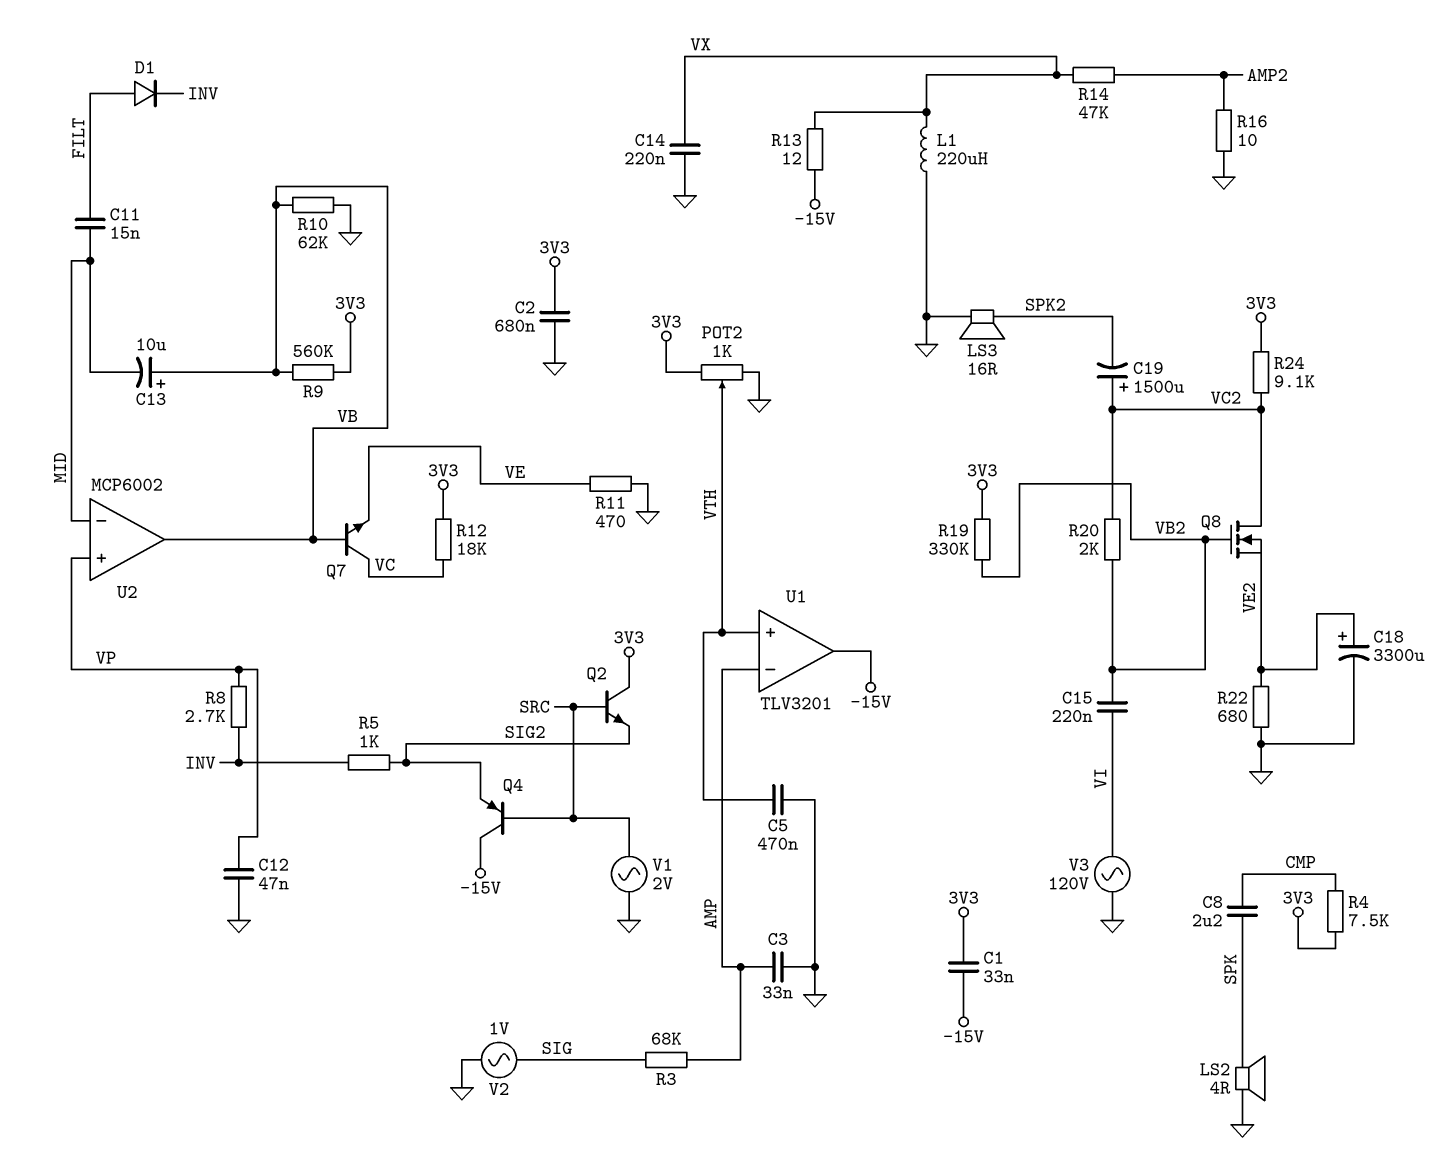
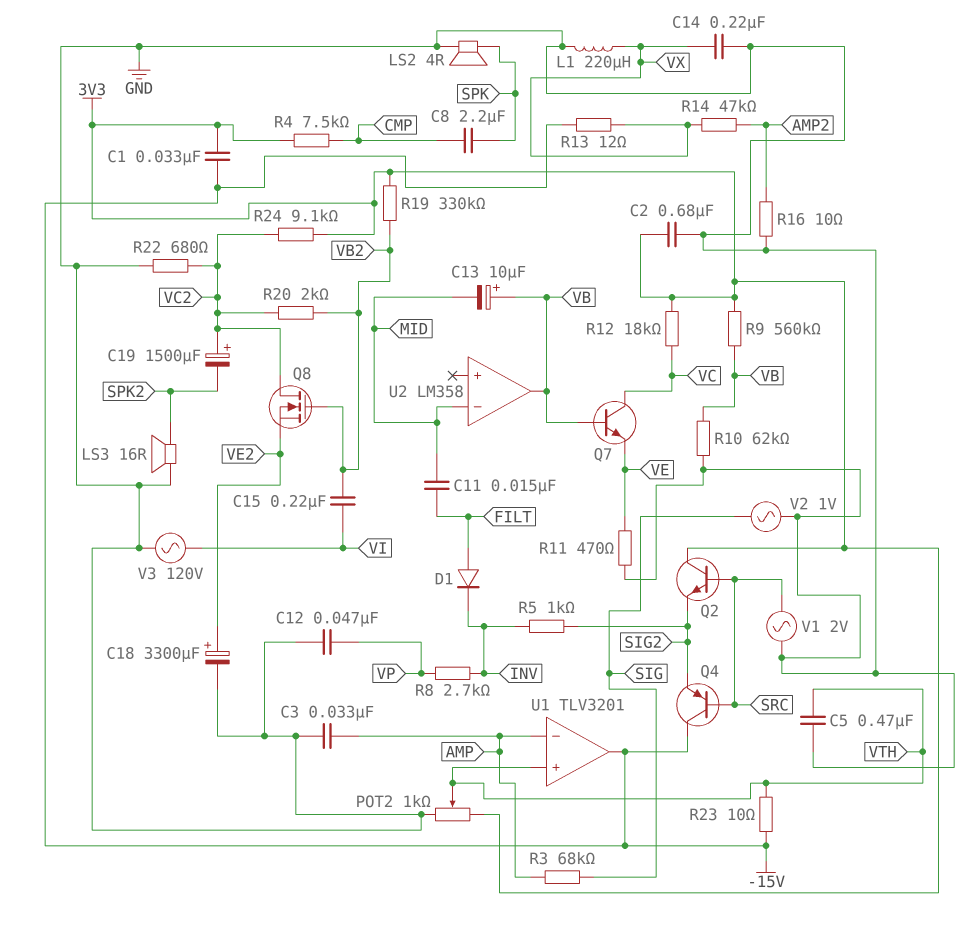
R22: 680 (GND, VE2) -> 680 (GND, VC2)
R23: none -> 10 (-15V, VTH)
U2: MCP6002 -> LM358
U2 pin in+: VP -> none

